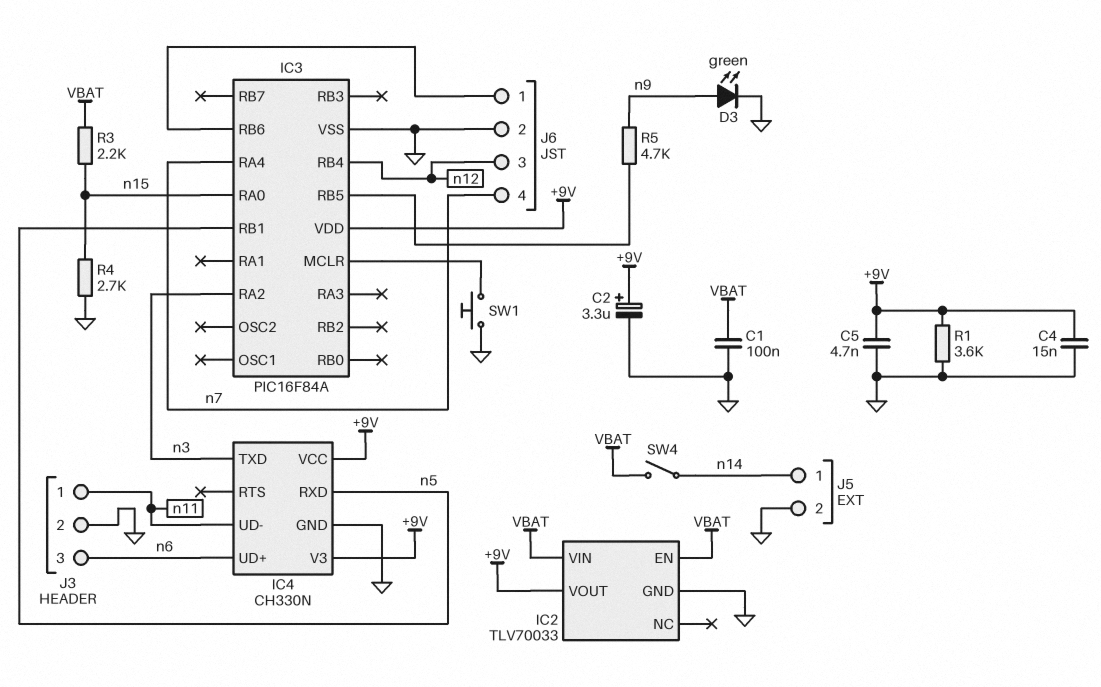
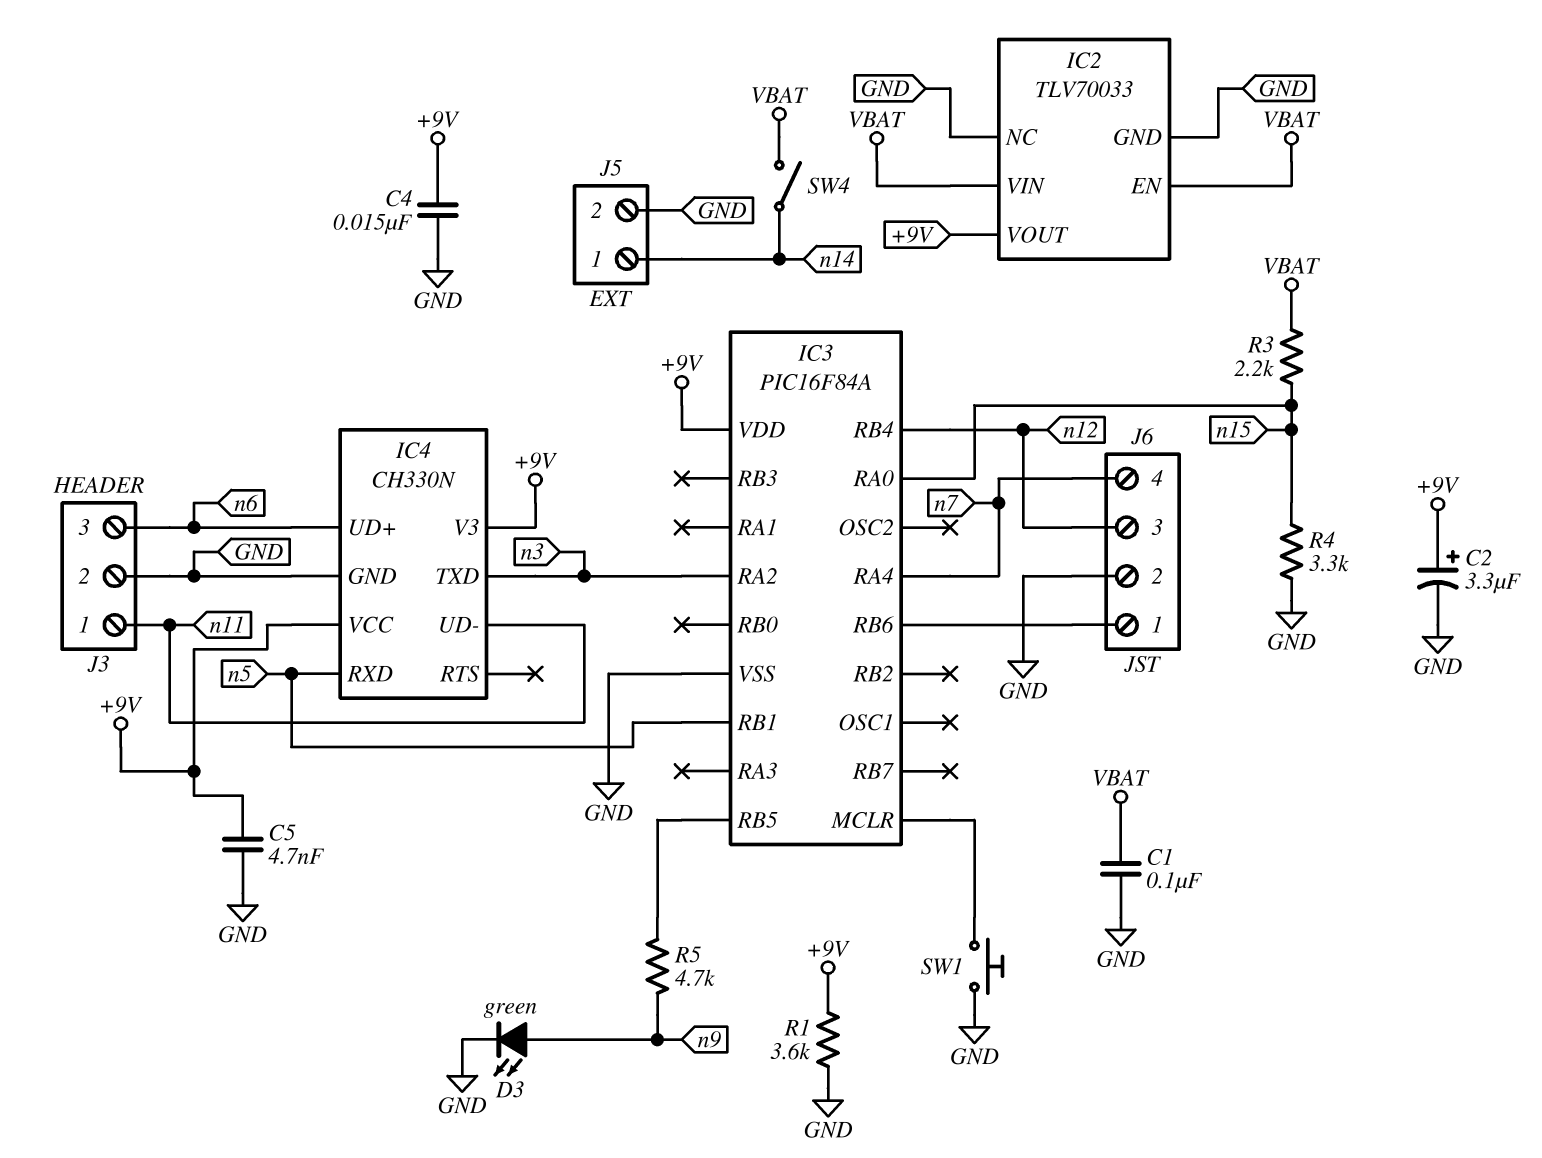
IC2 pin NC: none -> GND
R4: 2.7k (GND, n15) -> 3.3k (GND, n15)

